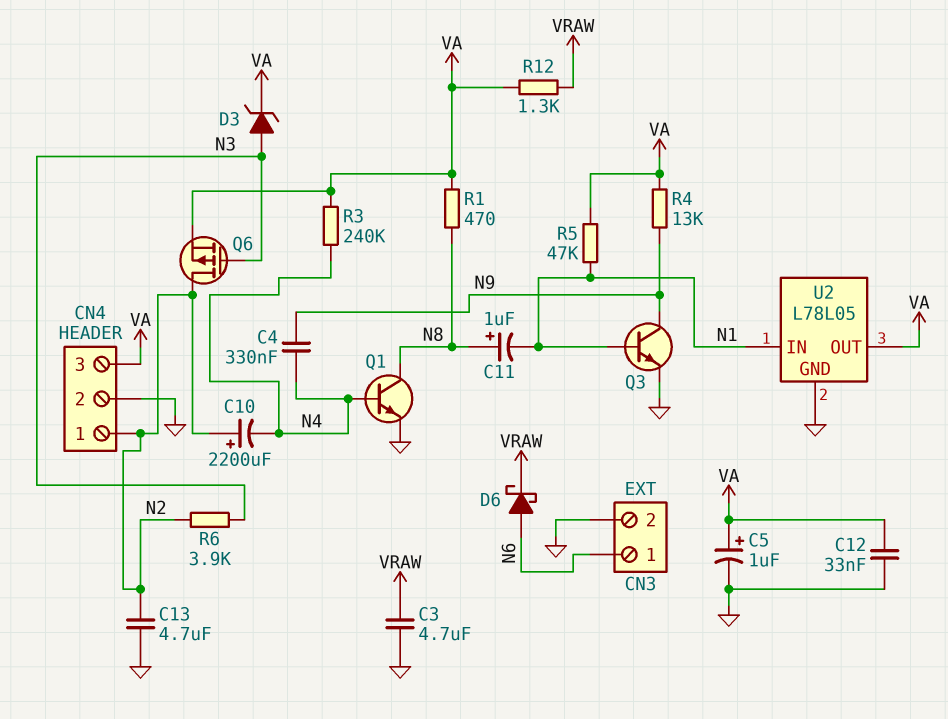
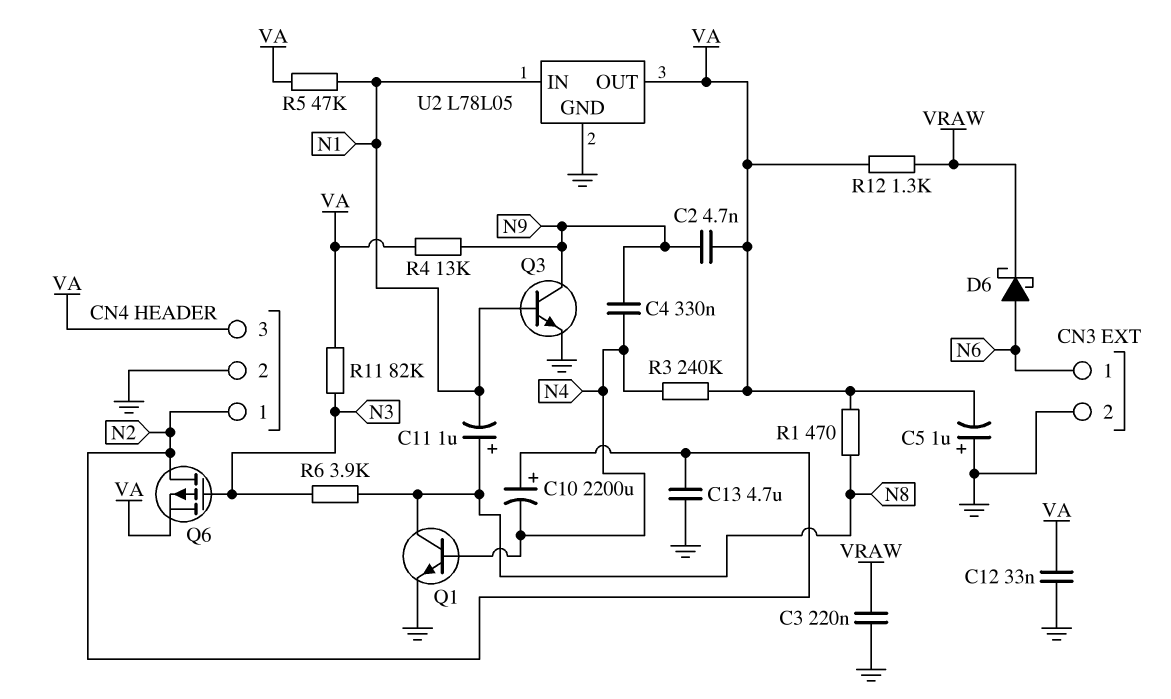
C2: none -> 4.7nF (N9, VA)
C3: 4.7uF (GND, VRAW) -> 220nF (GND, VRAW)
C5: 1uF (plus VA, minus GND) -> 1uF (plus GND, minus VA)
D3: zener (A N3, K VA) -> none
R6: 3.9k (N2, N3) -> 3.9k (N3, N8)
R11: none -> 82k (N3, VA)

